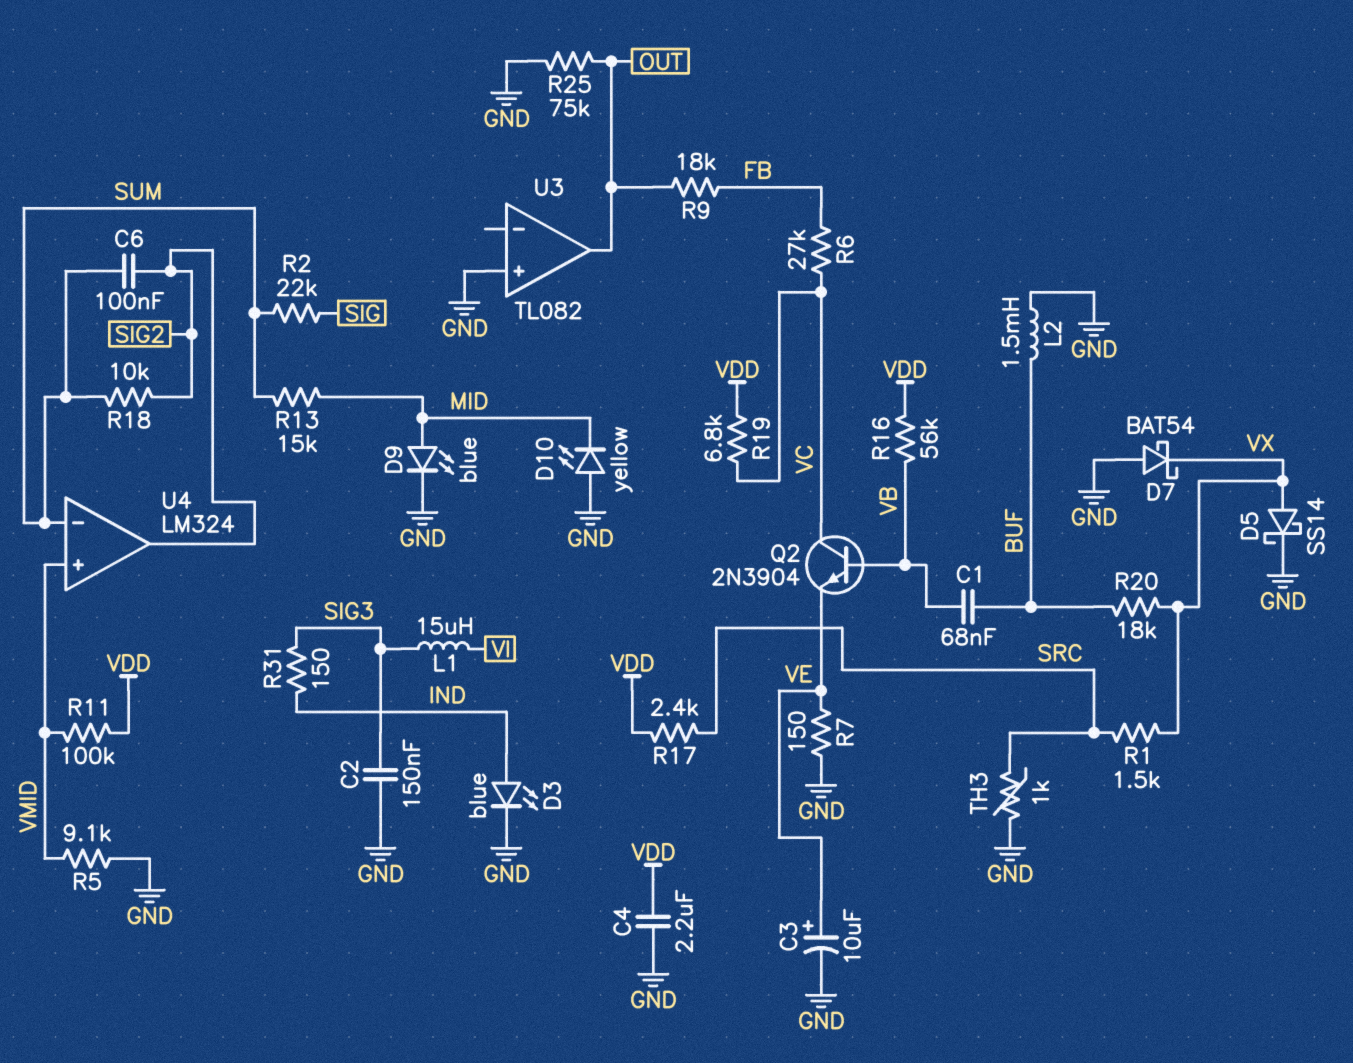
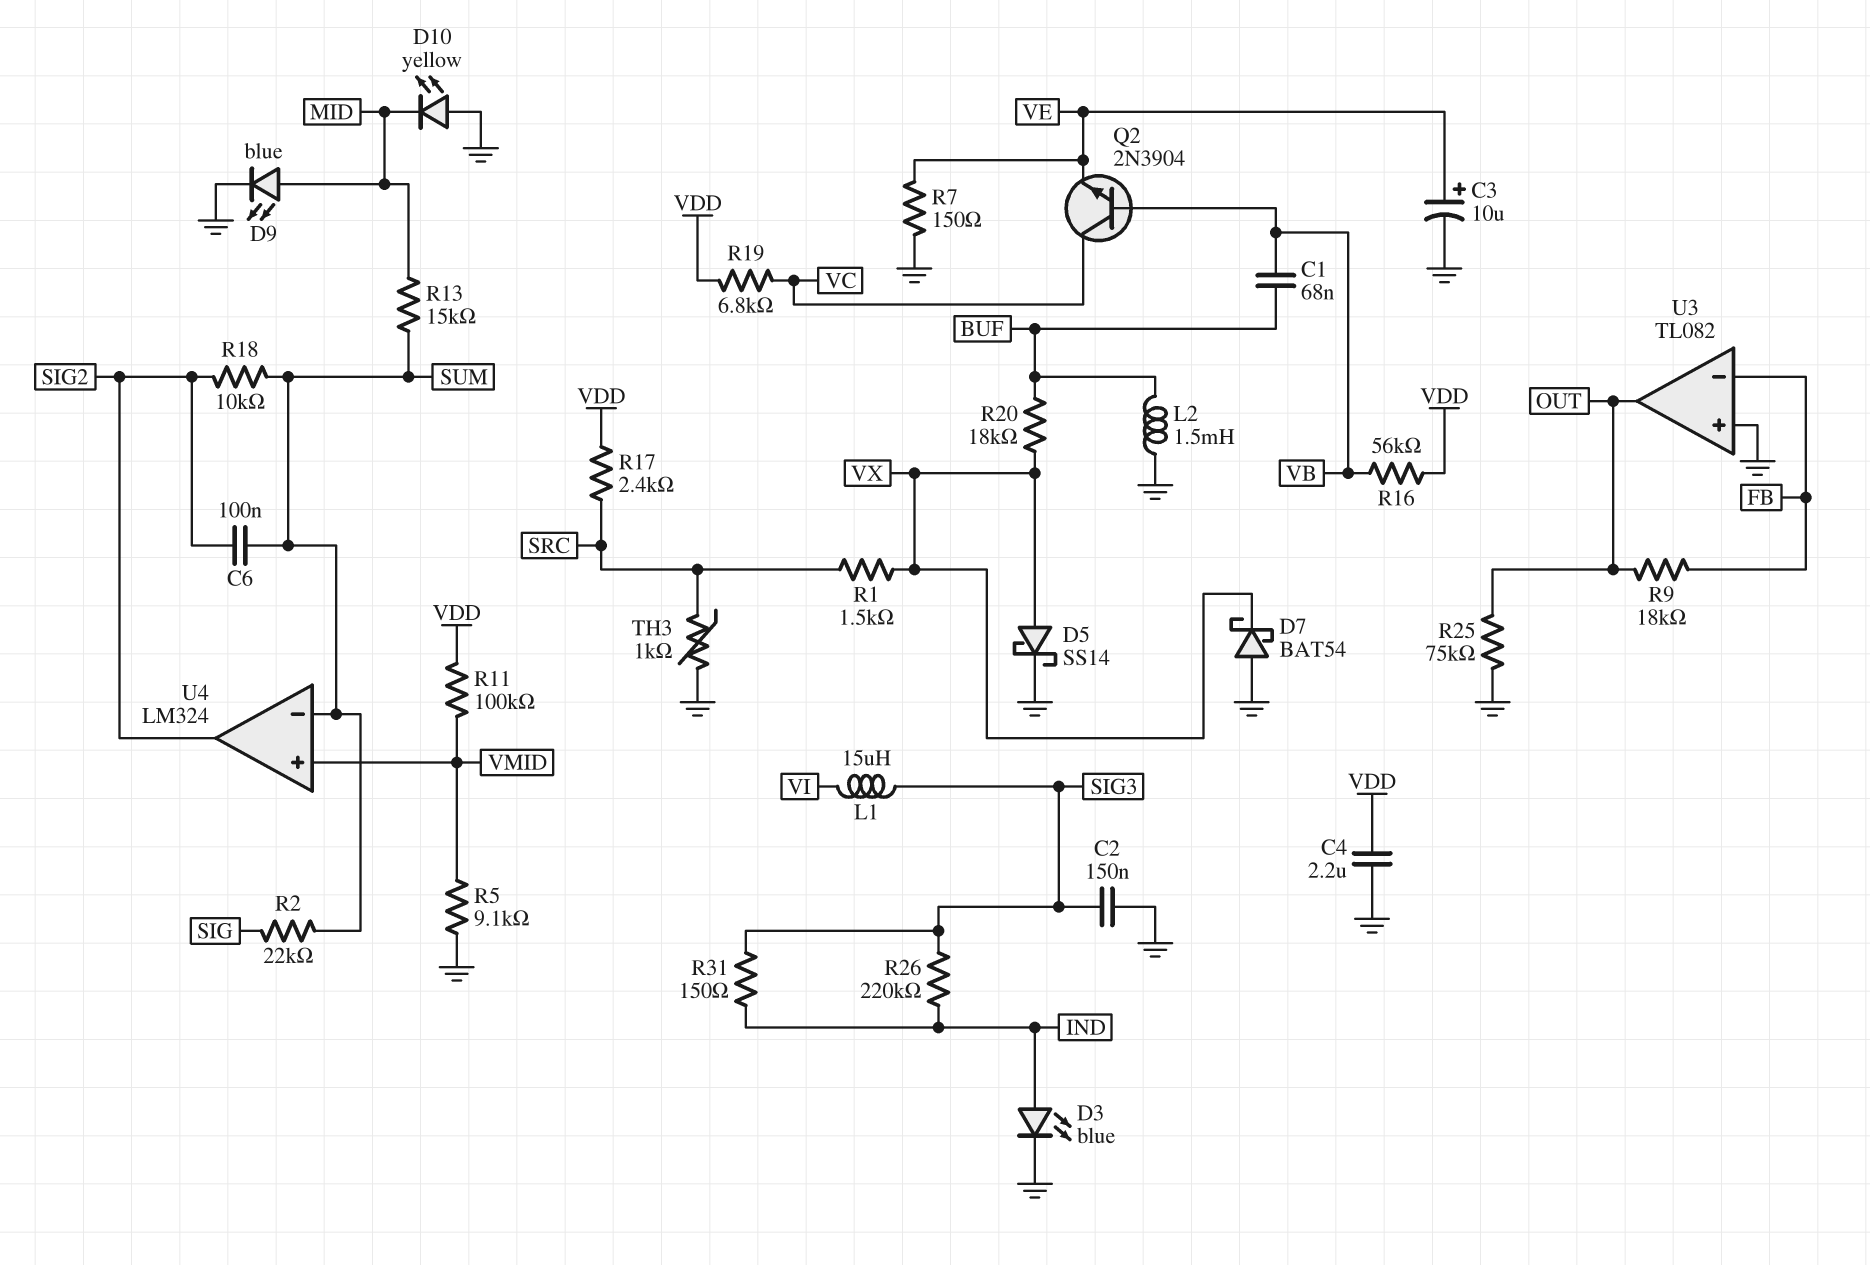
R6: 27k (FB, VC) -> none
R26: none -> 220k (IND, SIG3)
U3 pin in-: none -> FB

